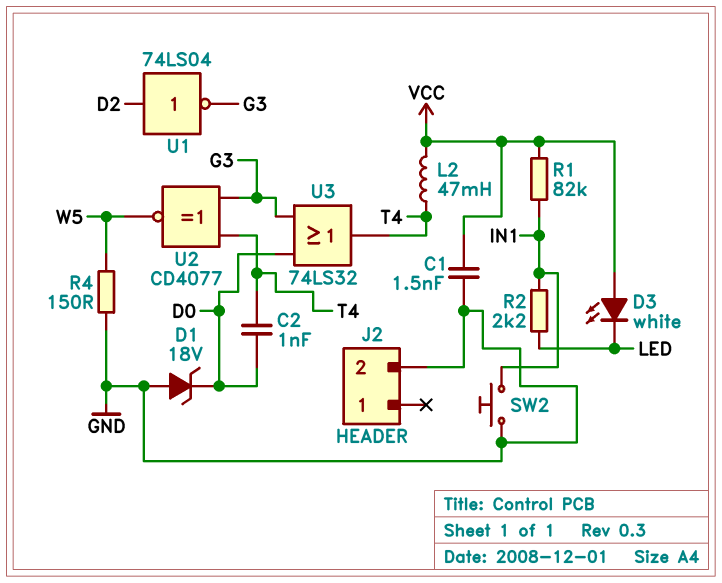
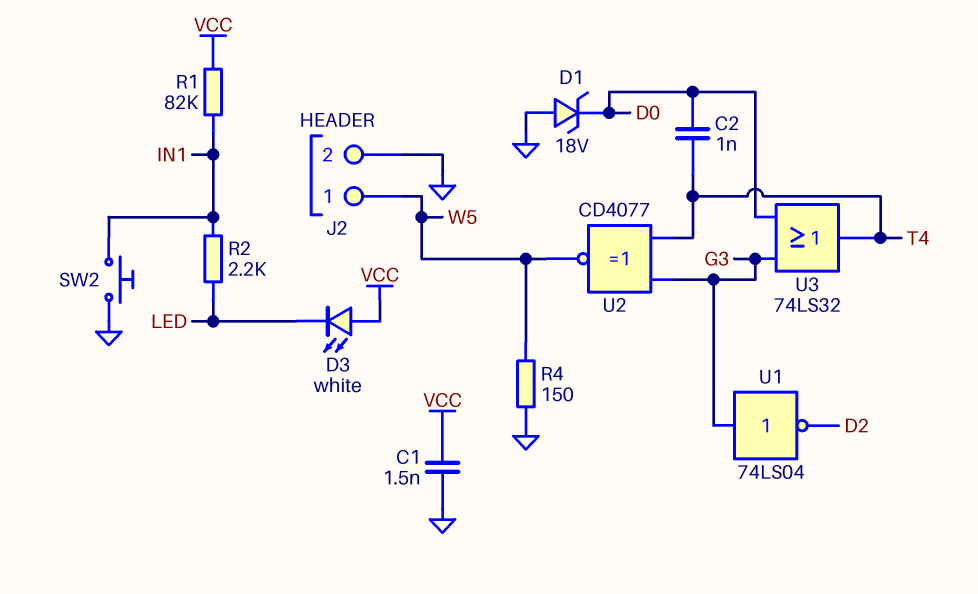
J2 pin 1: none -> W5
L2: 47mH (T4, VCC) -> none
U1: NOT 74LS04 (in D2, out G3) -> NOT 74LS04 (in G3, out D2)

